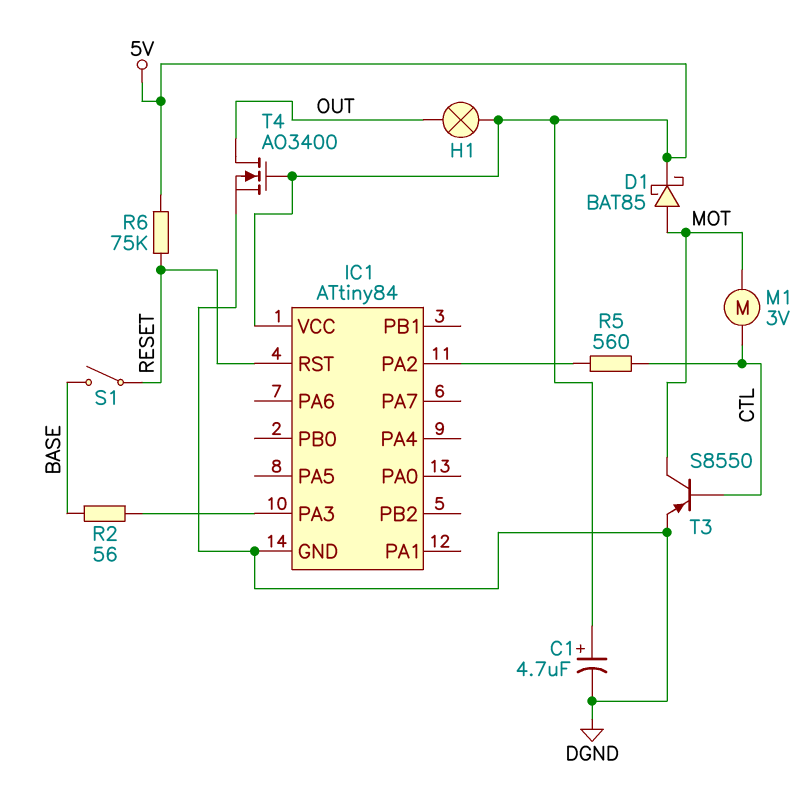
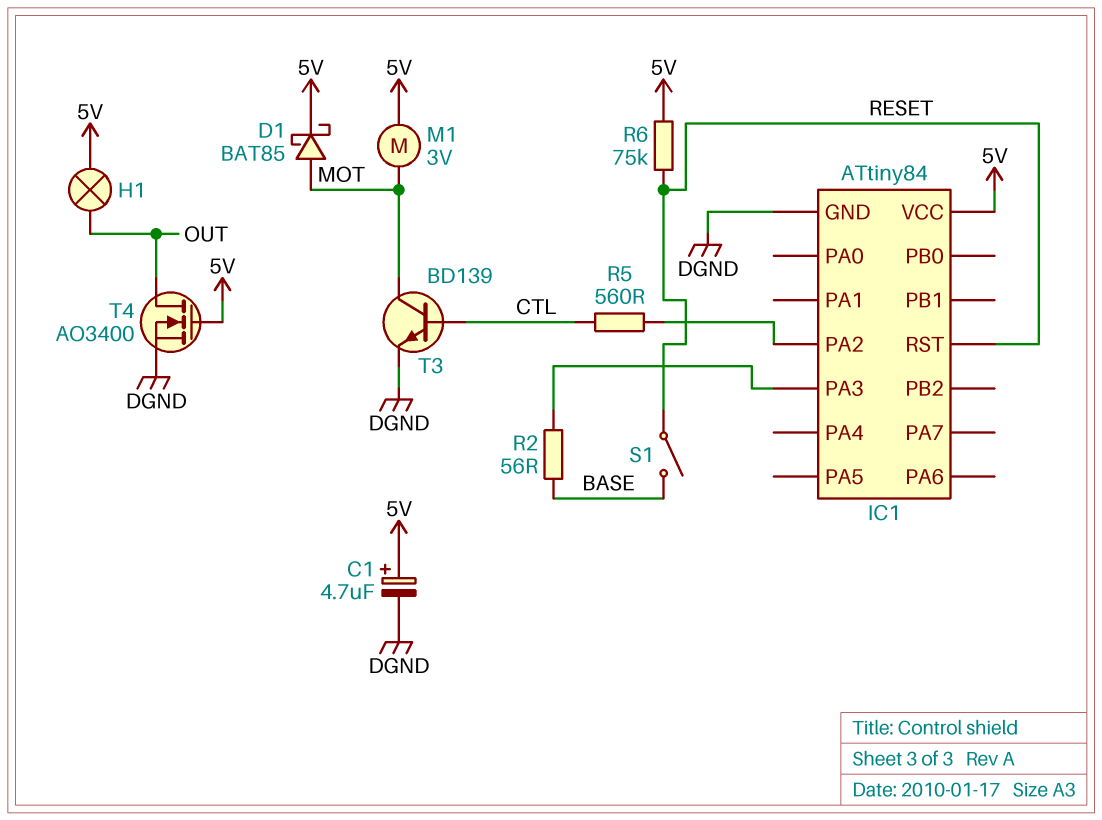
M1: motor 3V (CTL, MOT) -> motor 3V (5V, MOT)
T3: PNP S8550 (B CTL, C MOT, E DGND) -> NPN BD139 (B CTL, C MOT, E DGND)

